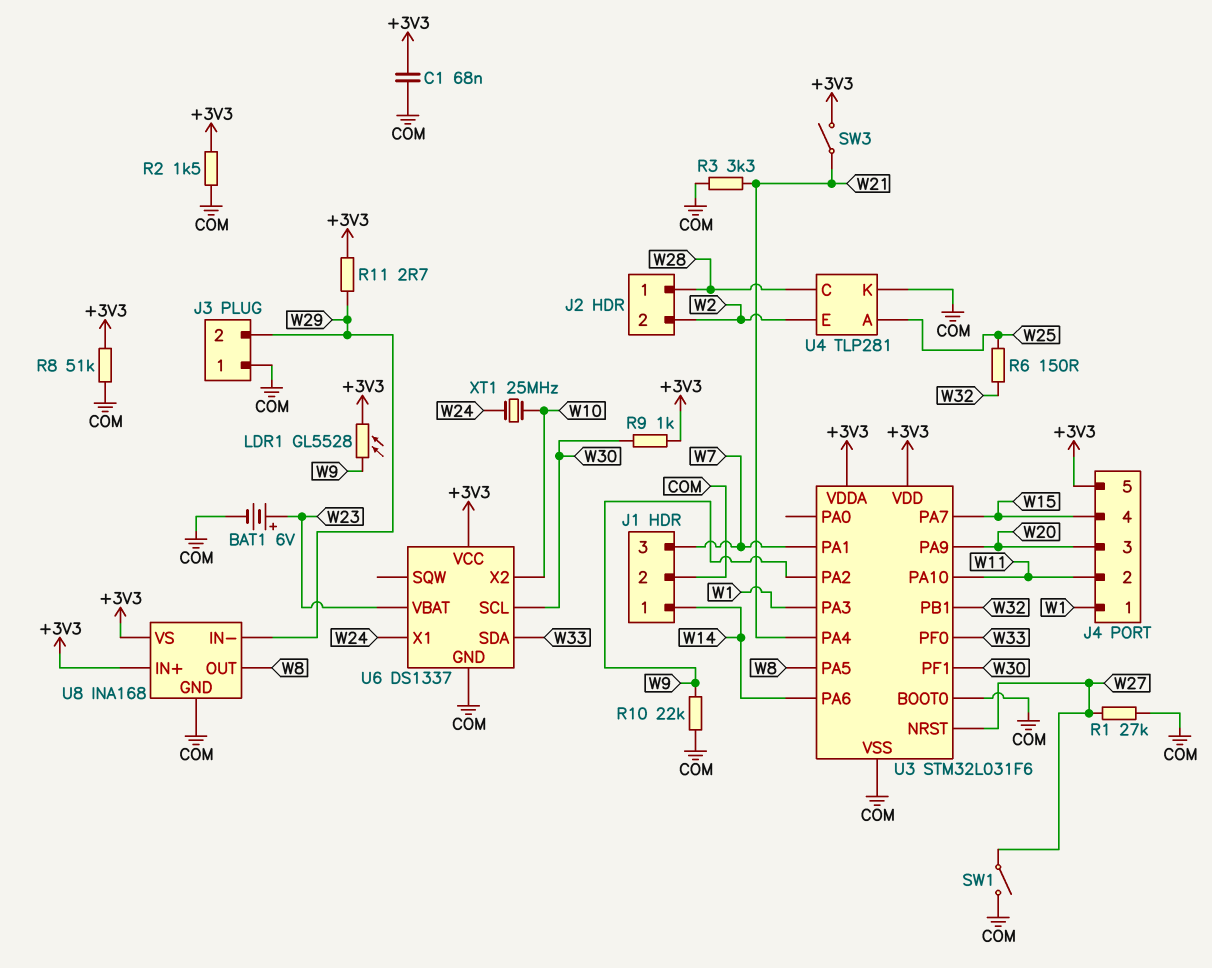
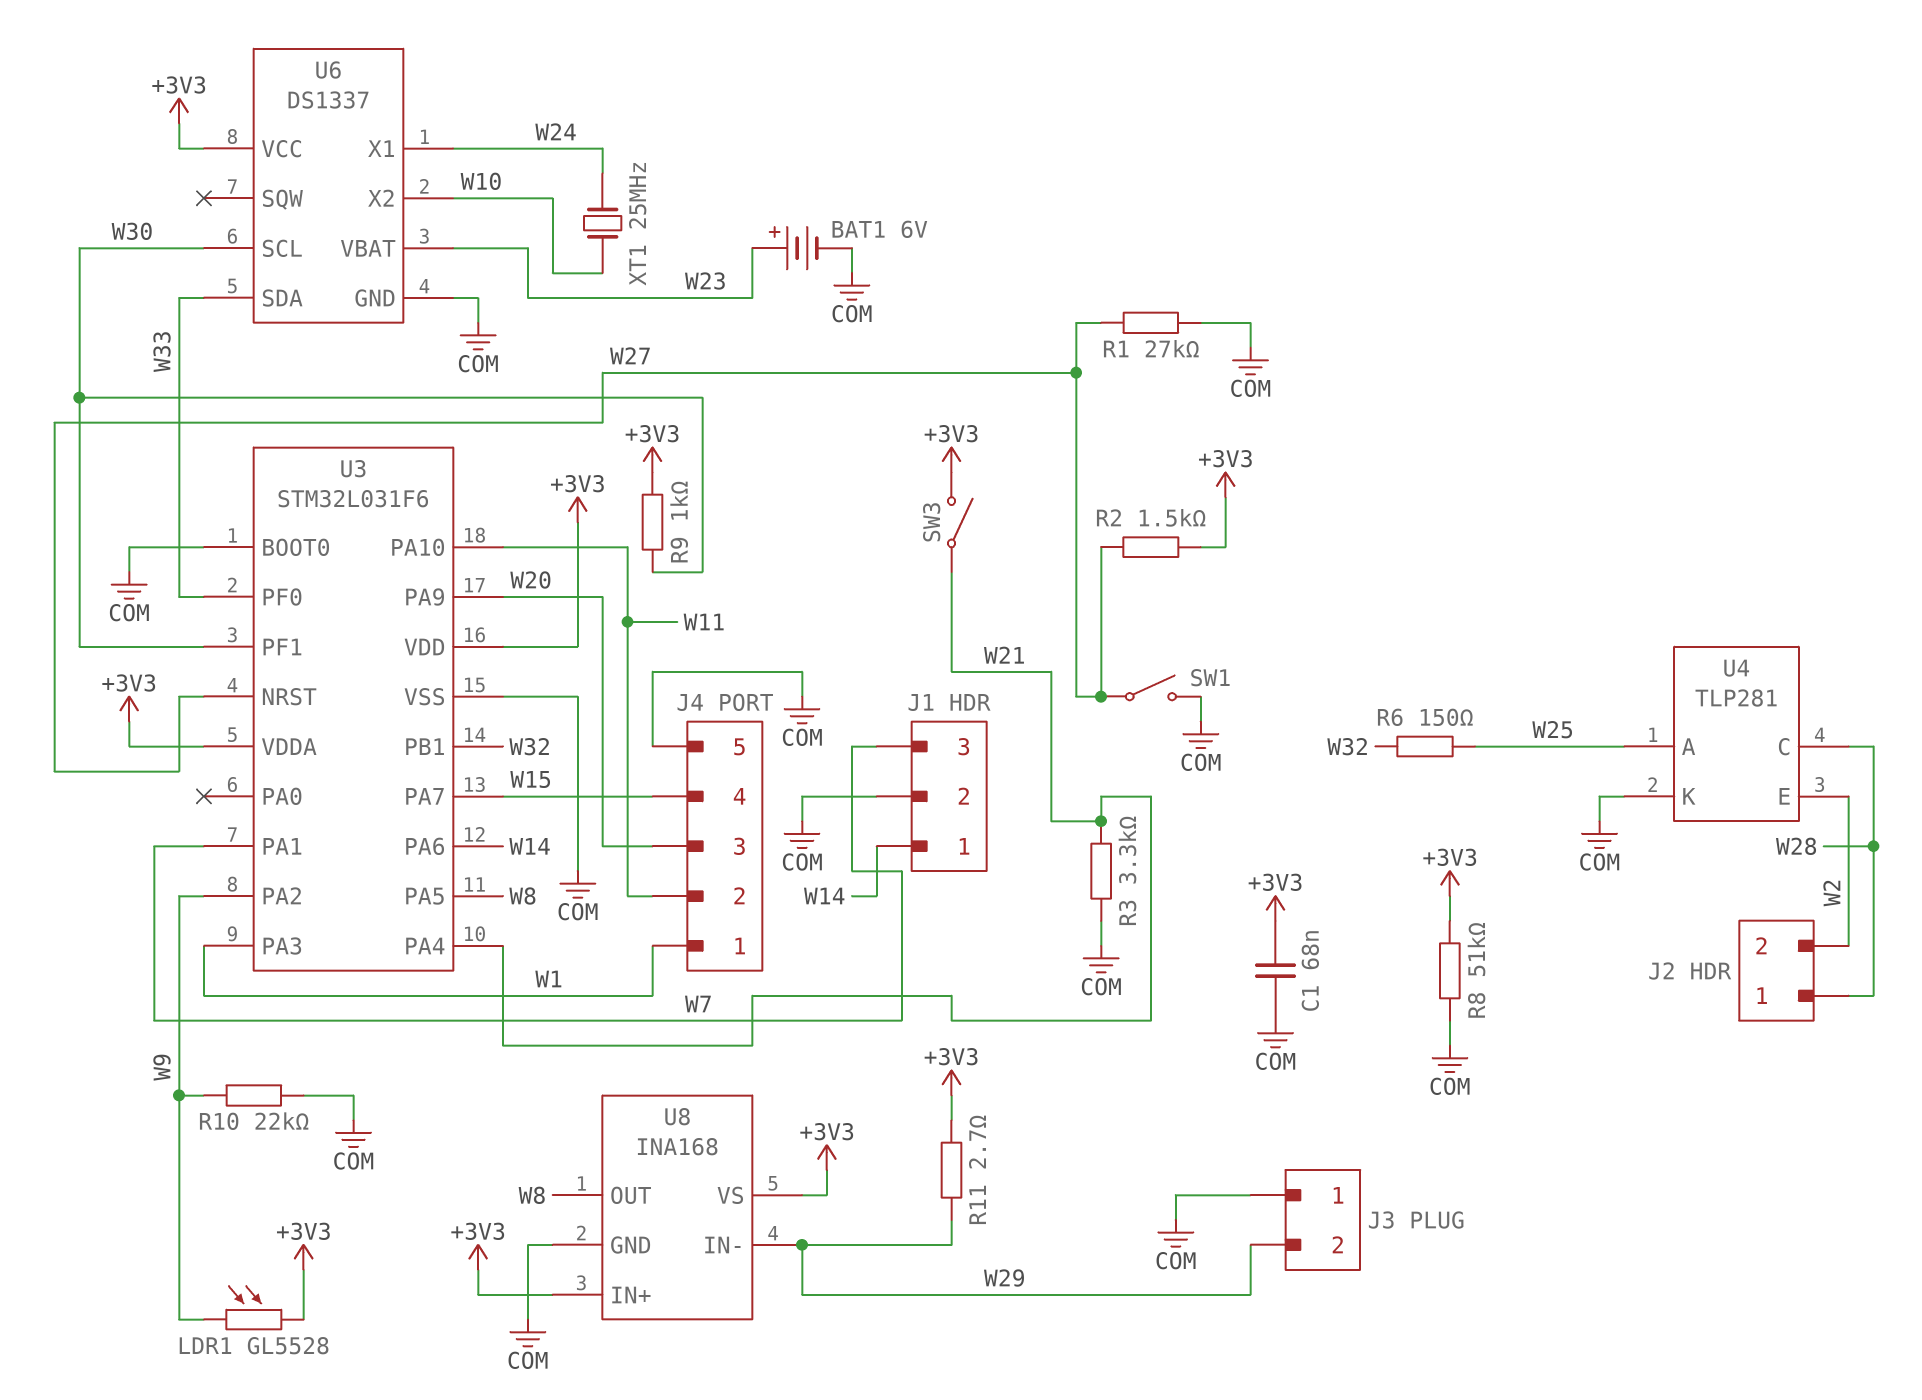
J4 pin 5: +3V3 -> COM
R2: 1.5k (+3V3, COM) -> 1.5k (+3V3, W27)

